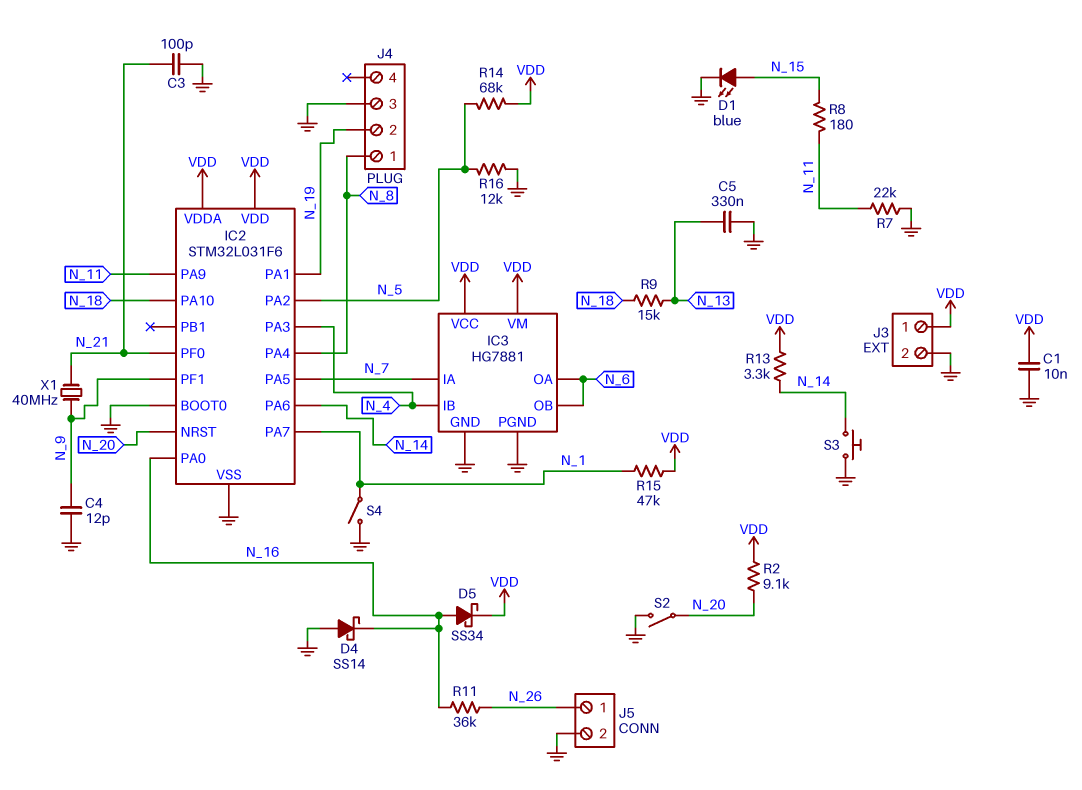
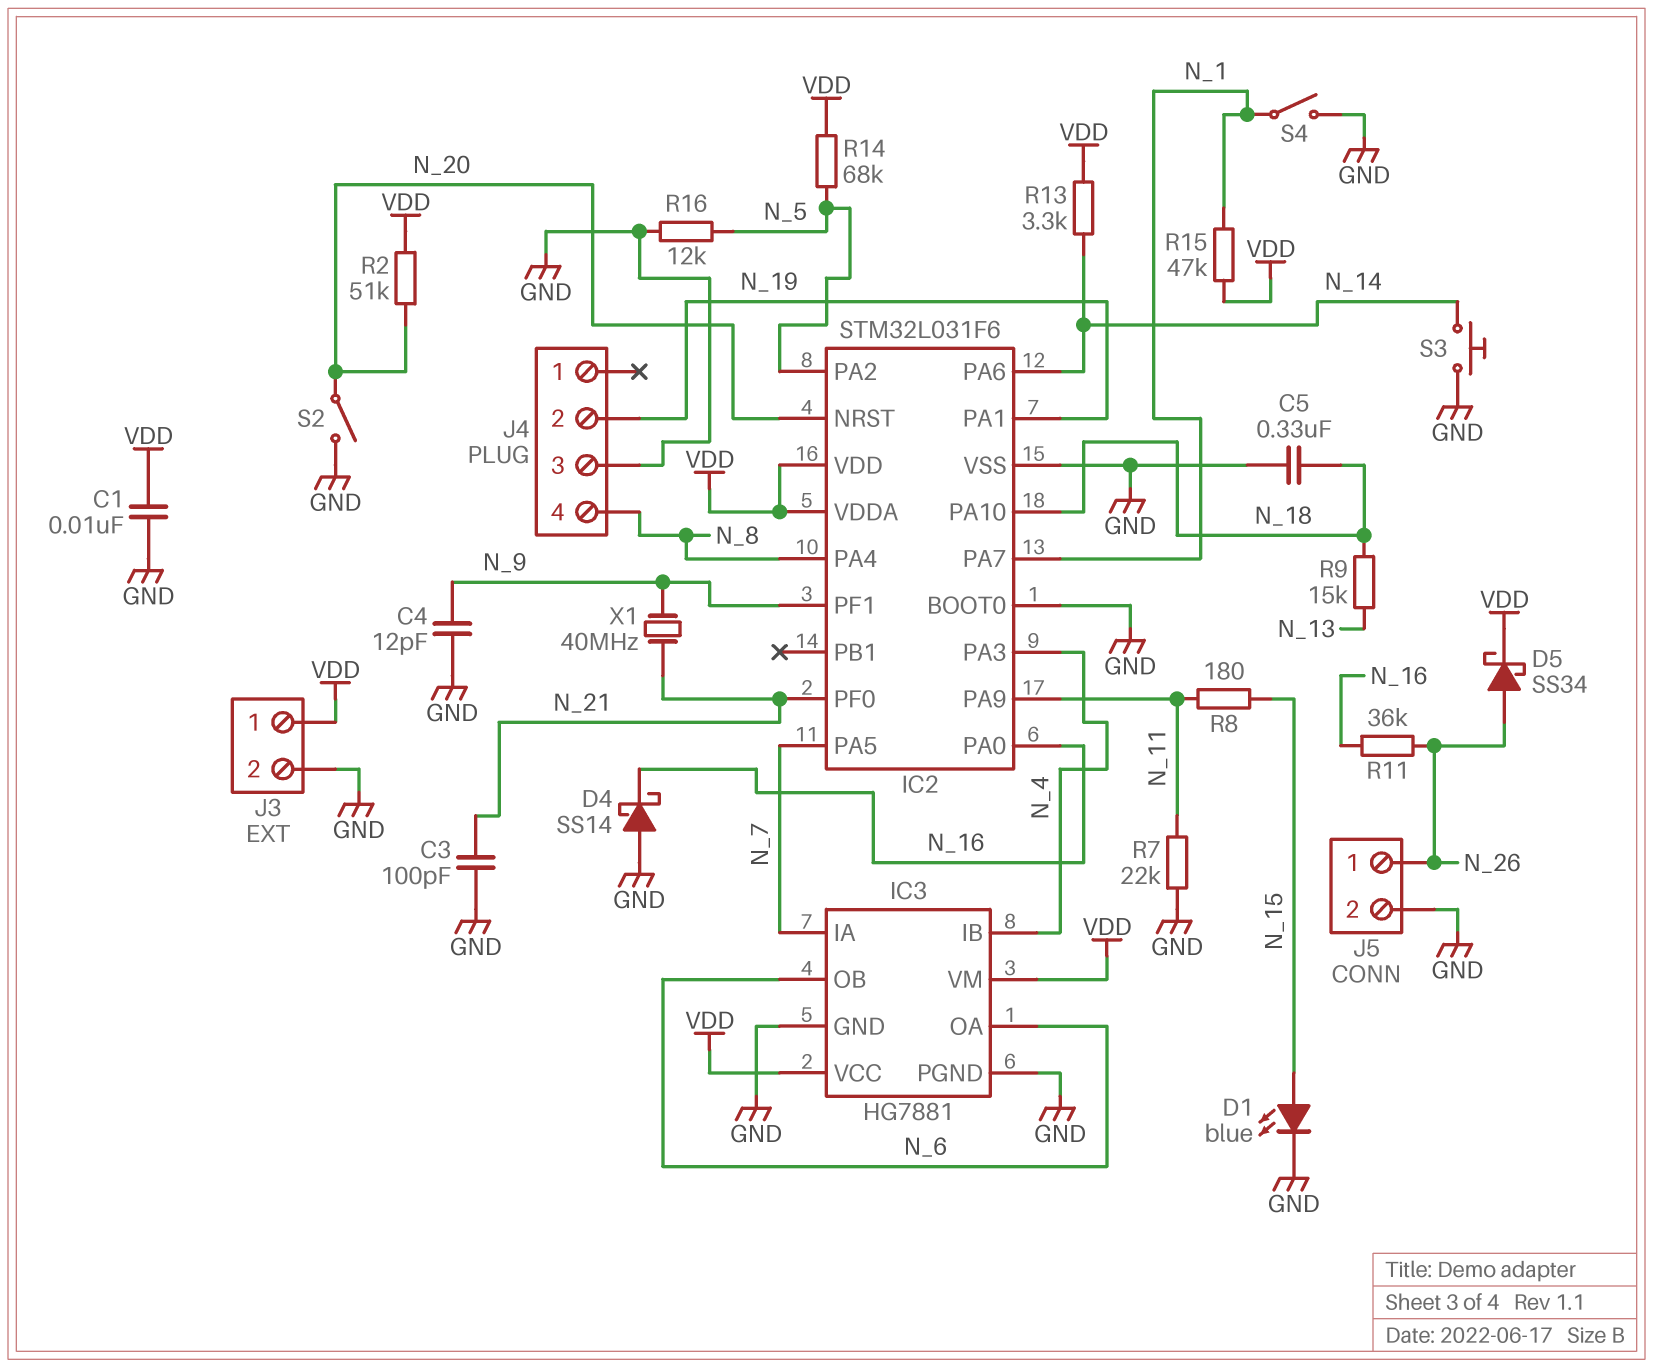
C5: 330nF (GND, N_13) -> 330nF (GND, N_18)
D5: schottky SS34 (A N_16, K VDD) -> schottky SS34 (A N_26, K VDD)
J4 pin 1: N_8 -> none
J4 pin 4: none -> N_8
R2: 9.1k (N_20, VDD) -> 51k (N_20, VDD)

